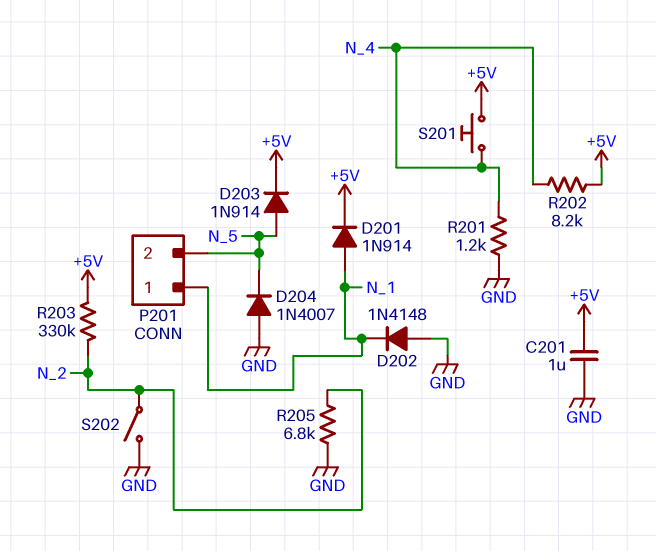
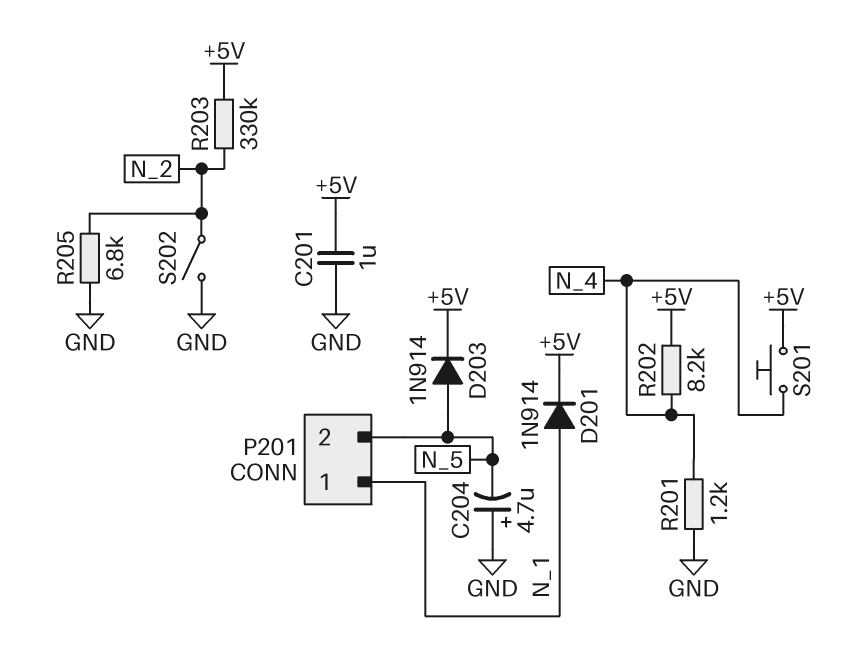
C204: none -> 4.7uF (plus GND, minus N_5)
D202: diode 1N4148 (A GND, K N_1) -> none
D204: diode 1N4007 (A GND, K N_5) -> none

